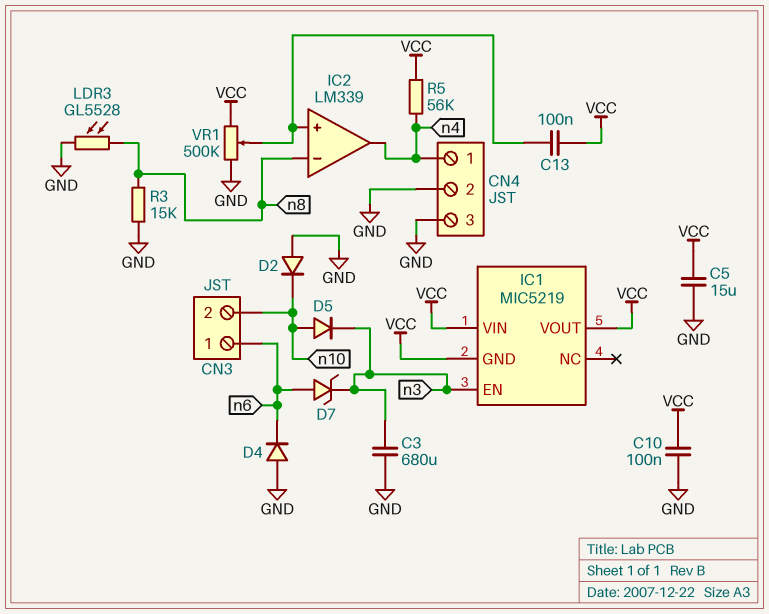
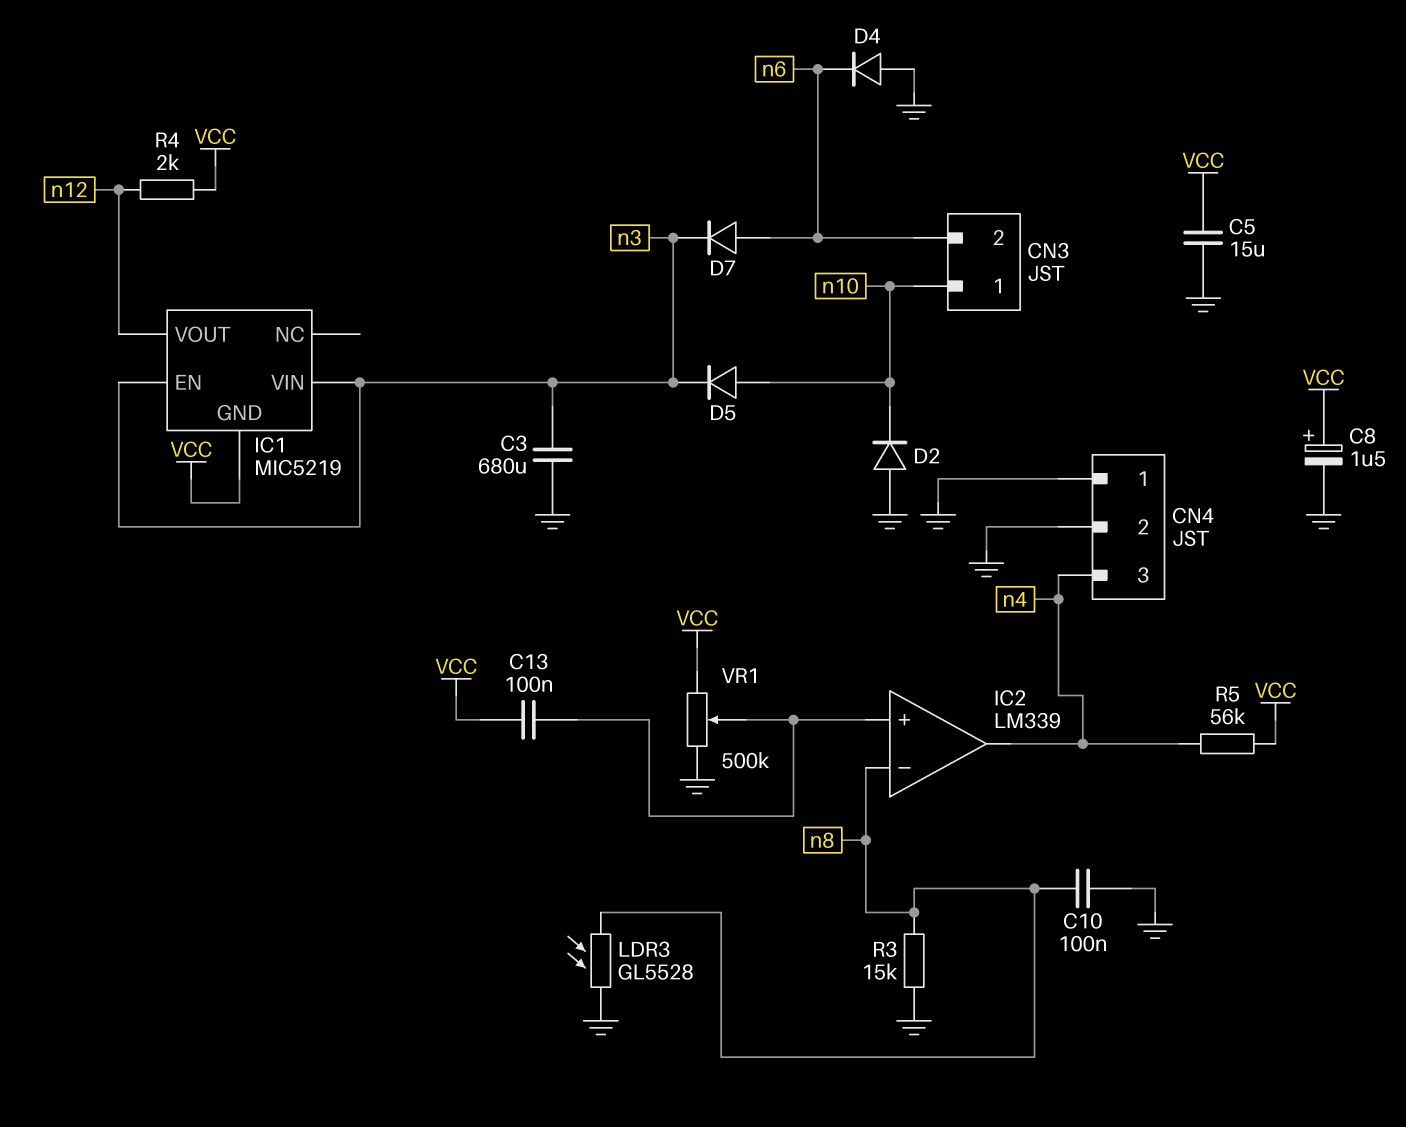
C8: none -> 1.5uF (plus VCC, minus GND)
C10: 100nF (GND, VCC) -> 100nF (GND, n8)
CN3 pin 1: n6 -> n10
CN3 pin 2: n10 -> n6
CN4 pin 1: n4 -> GND
CN4 pin 3: GND -> n4
D7: zener (A n6, K n3) -> diode (A n6, K n3)
IC1 pin VIN: VCC -> n3
IC1 pin VOUT: VCC -> n12
R4: none -> 2k (VCC, n12)

